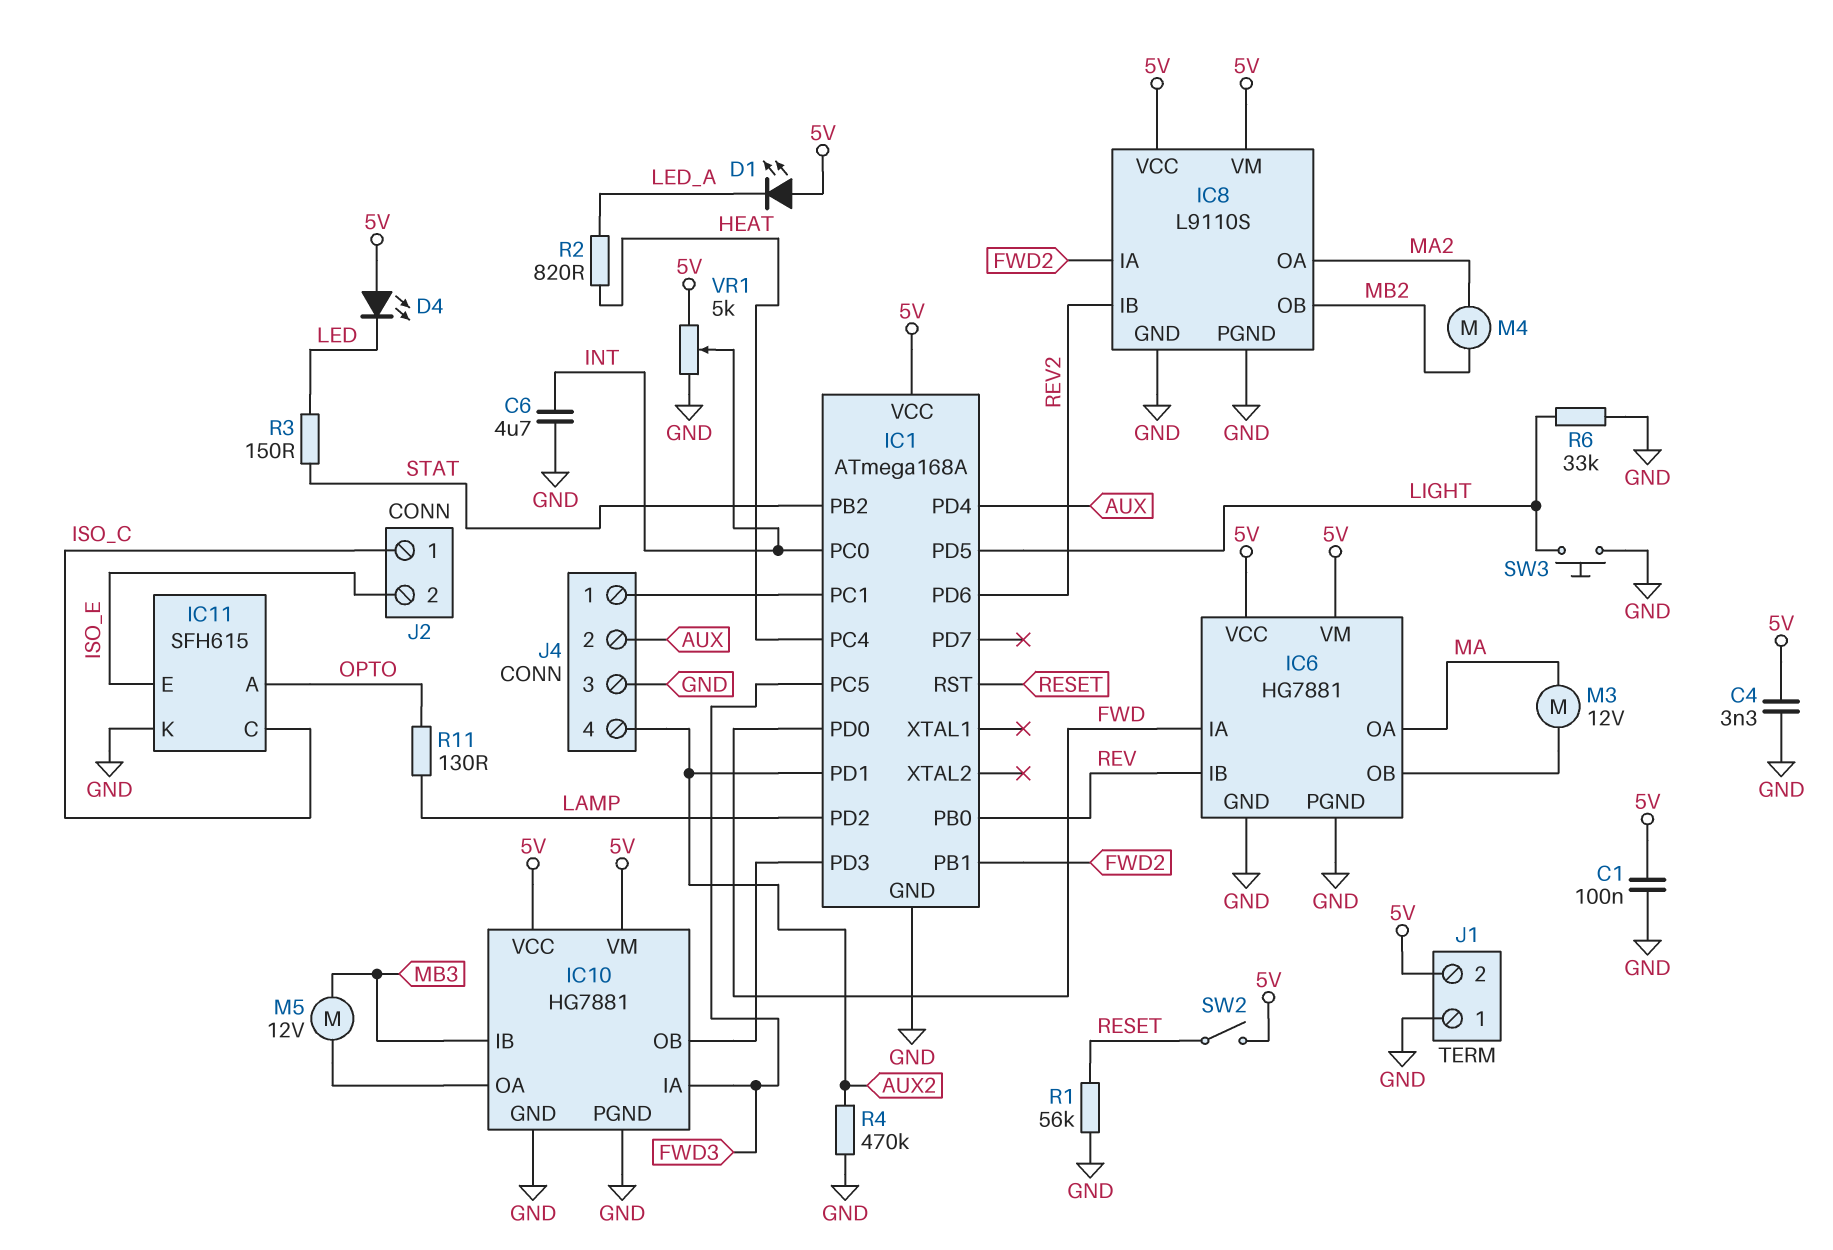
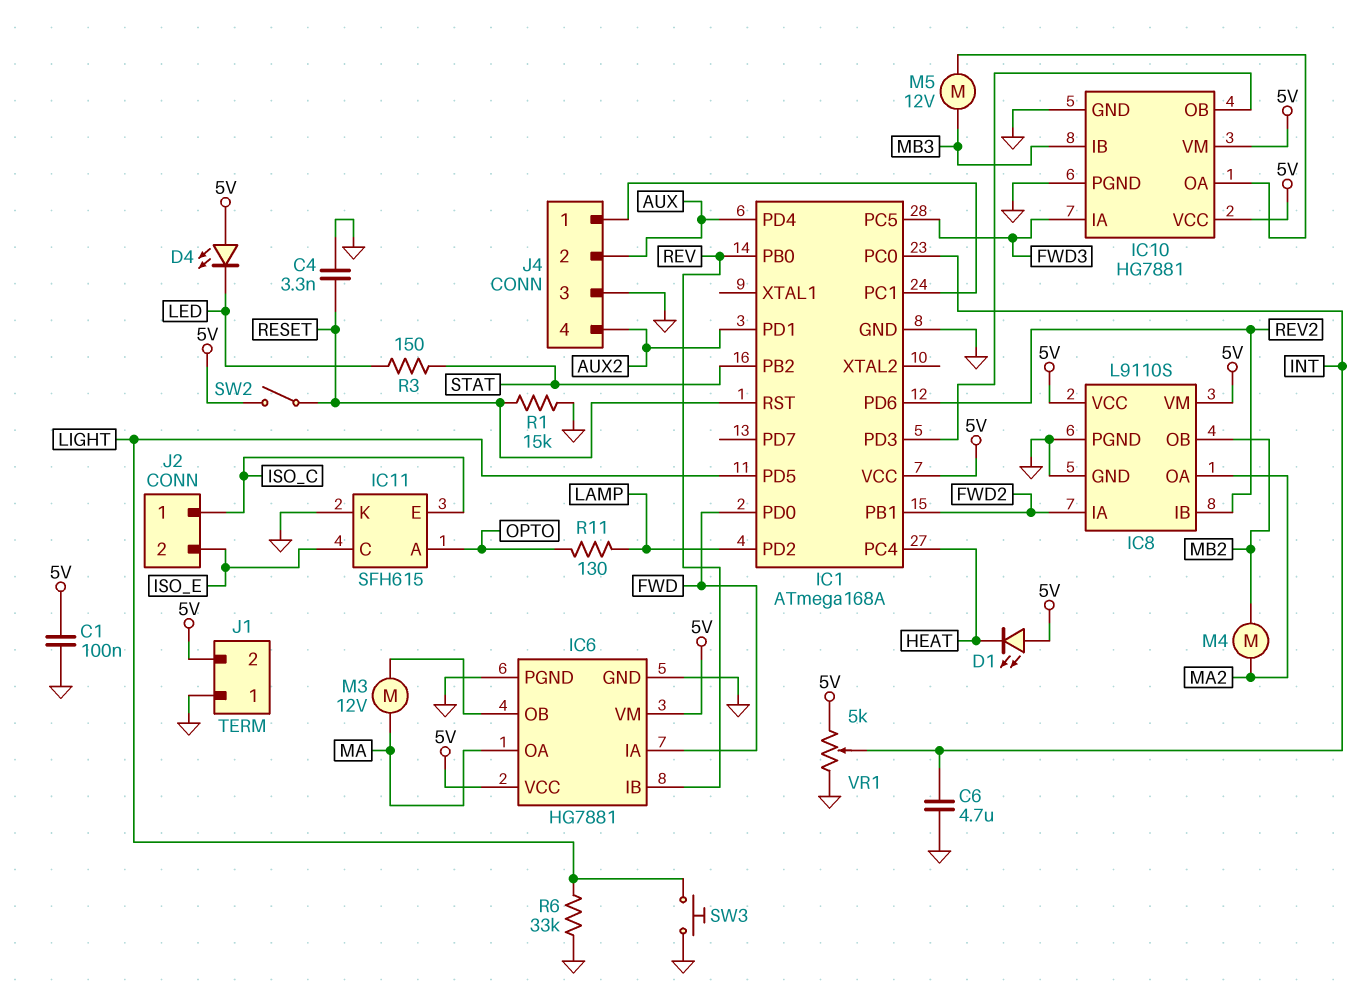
C4: 3.3nF (5V, GND) -> 3.3nF (GND, RESET)
D1: LED (A 5V, K LED_A) -> LED (A 5V, K HEAT)
IC11 pin C: ISO_C -> ISO_E
IC11 pin E: ISO_E -> ISO_C
R1: 56k (GND, RESET) -> 15k (GND, RESET)
R2: 820 (HEAT, LED_A) -> none
R4: 470k (AUX2, GND) -> none

